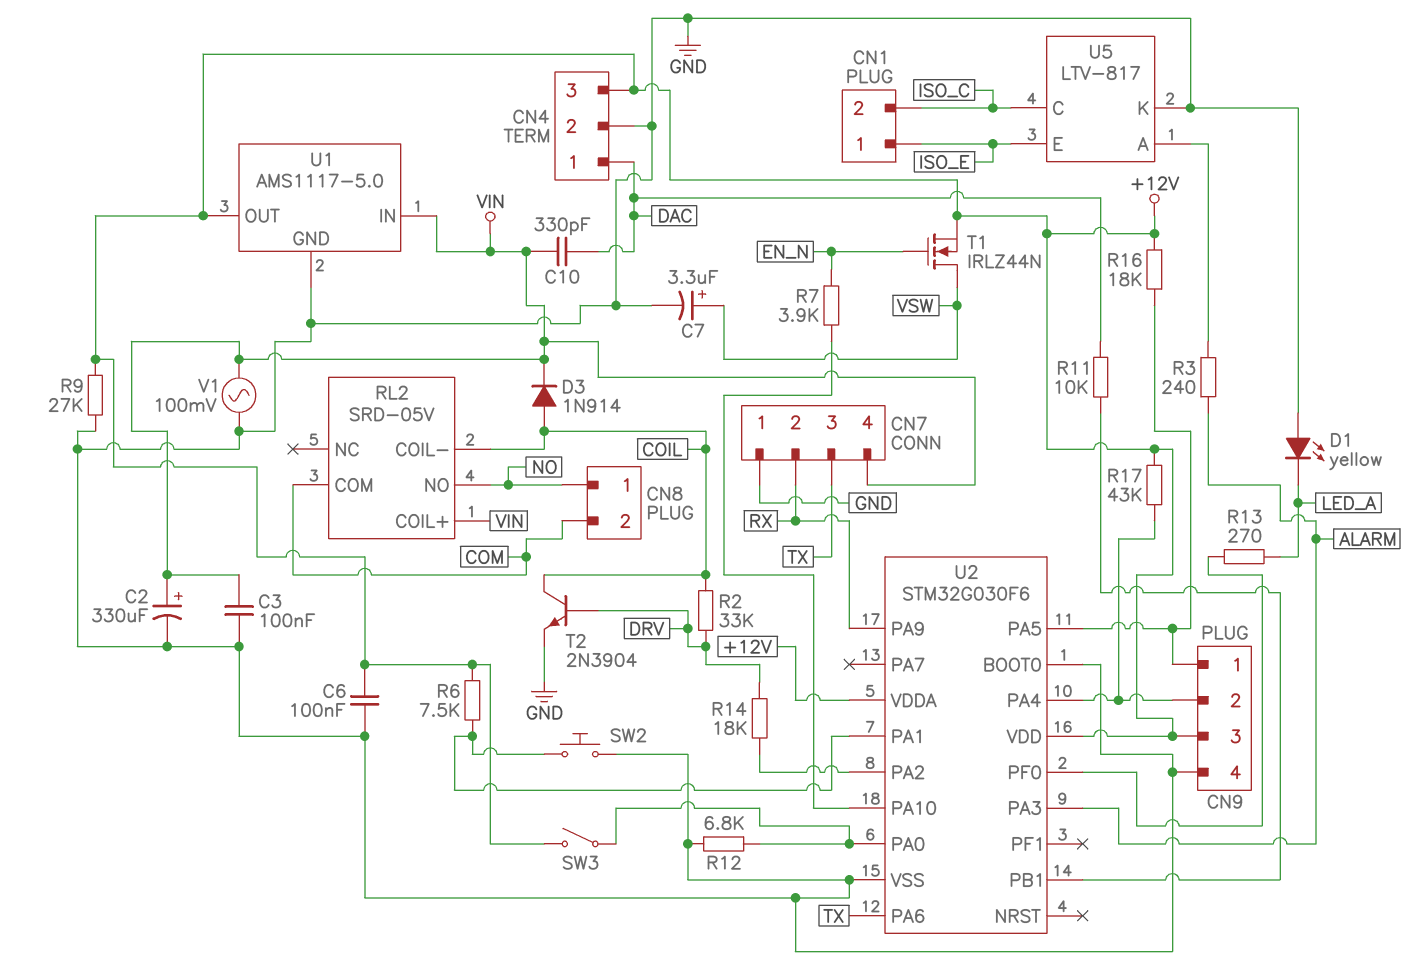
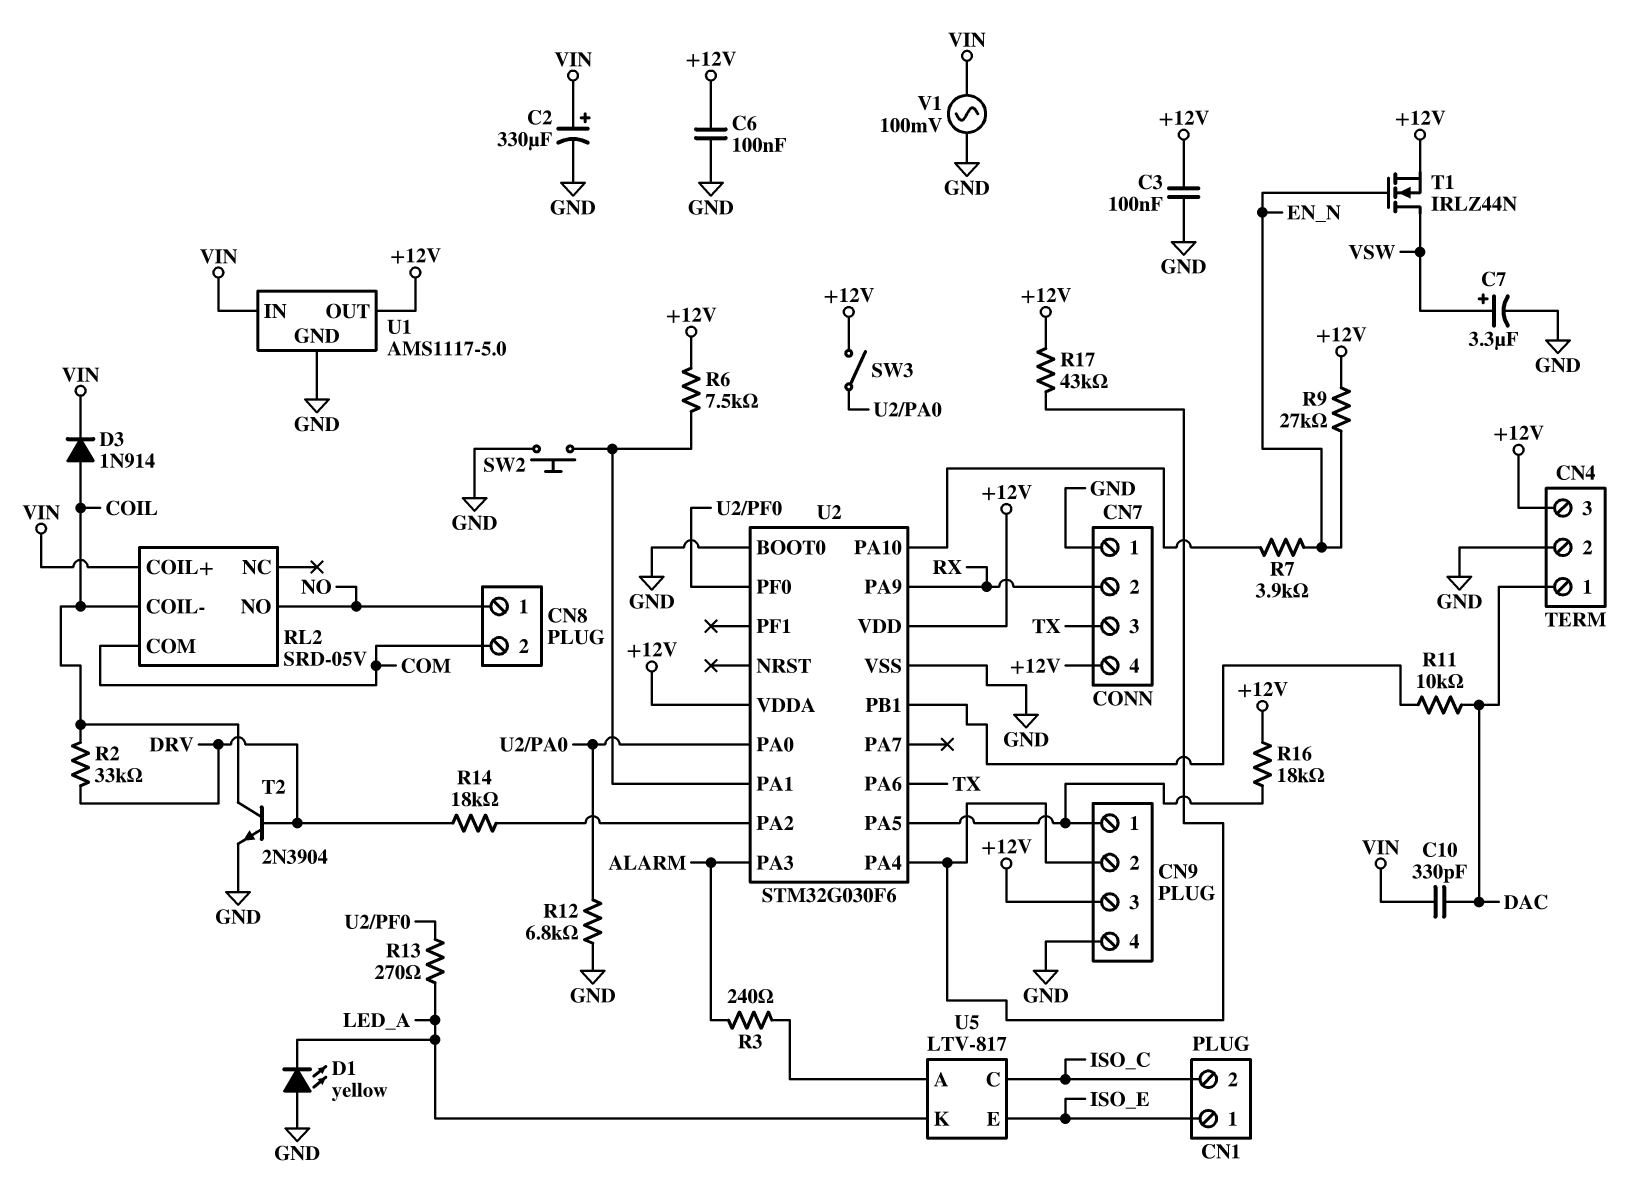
C3: 100nF (GND, VIN) -> 100nF (+12V, GND)
CN7 pin 4: VIN -> +12V
R9: 27k (+12V, GND) -> 27k (+12V, EN_N)
U5 pin K: GND -> LED_A

